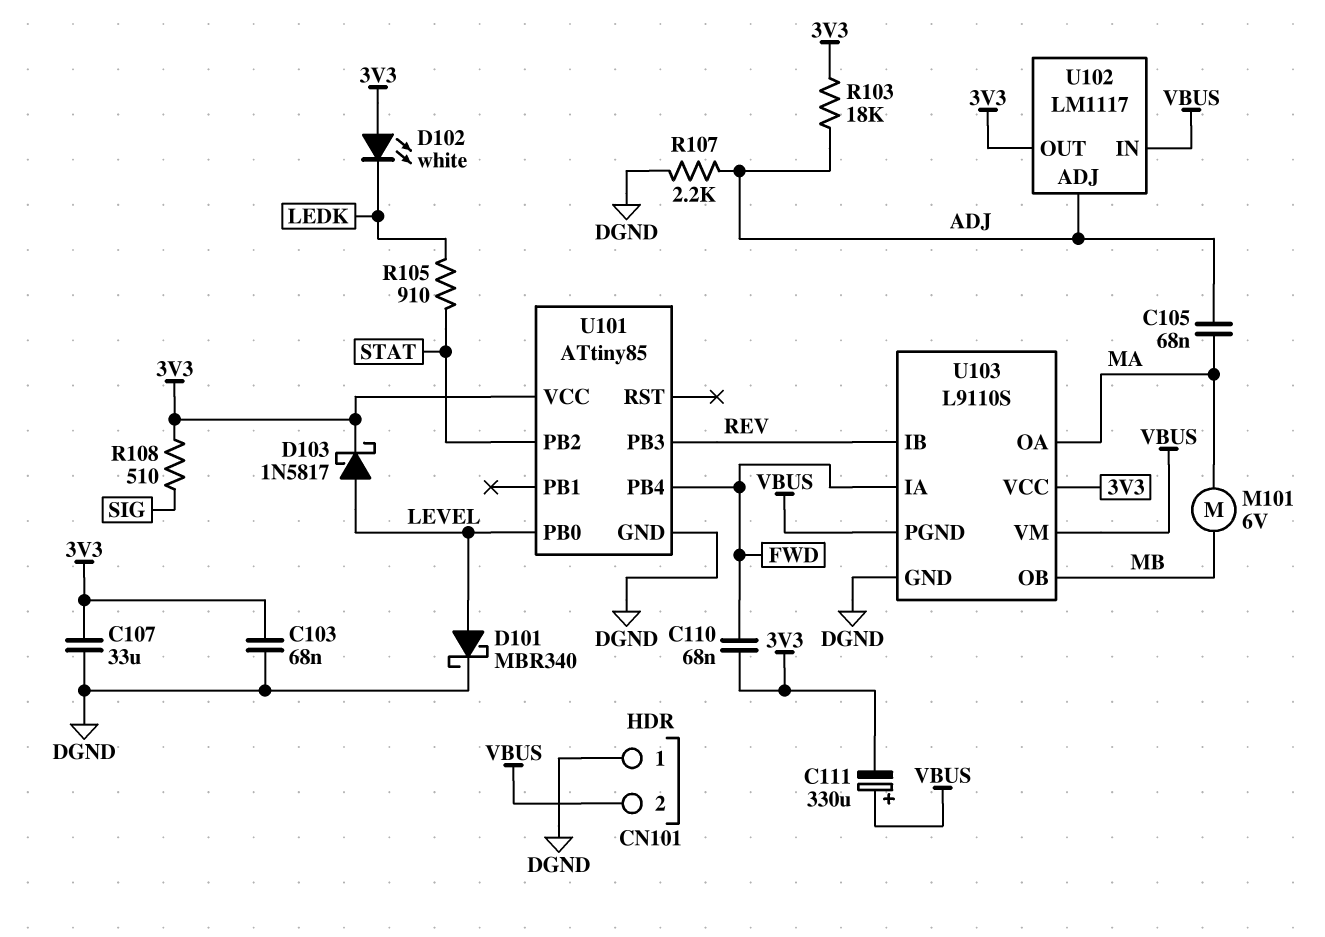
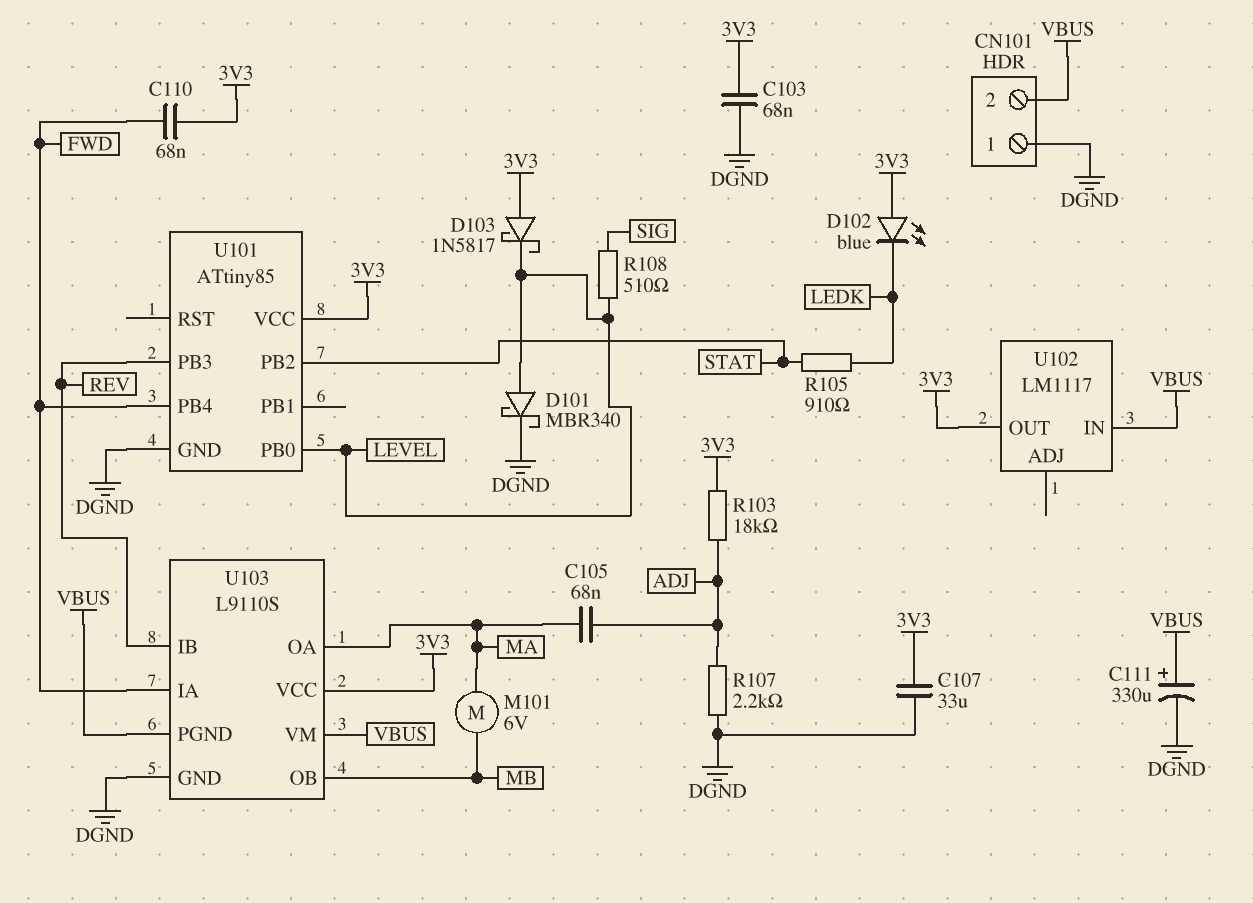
C111: 330uF (plus VBUS, minus 3V3) -> 330uF (plus VBUS, minus DGND)
D102: LED white (A 3V3, K LEDK) -> LED blue (A 3V3, K LEDK)
D103: schottky 1N5817 (A LEVEL, K 3V3) -> schottky 1N5817 (A 3V3, K LEVEL)
R108: 510 (3V3, SIG) -> 510 (LEVEL, SIG)
U102 pin ADJ: ADJ -> none

